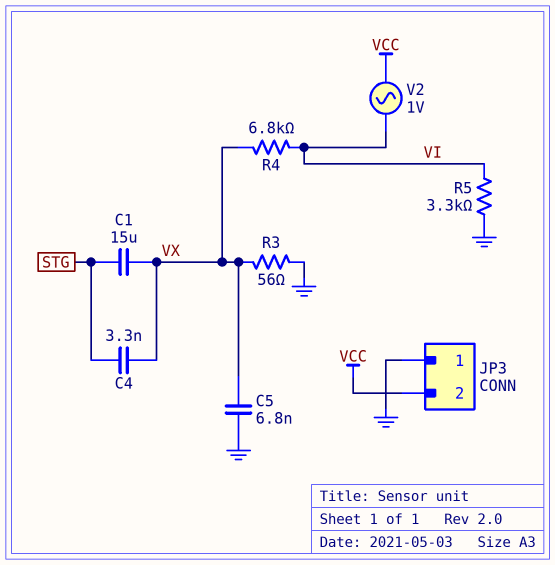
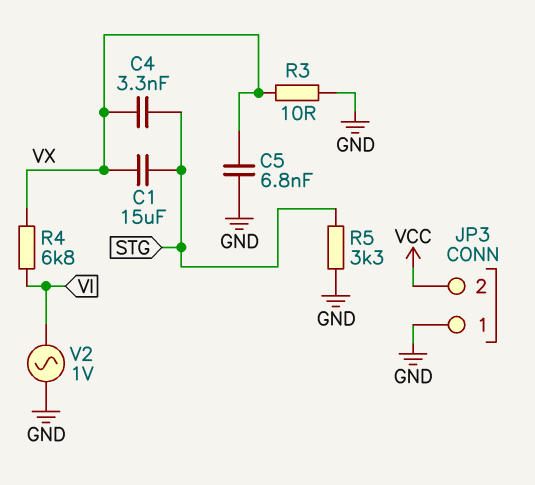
R3: 56 (GND, VX) -> 10 (GND, VX)
R5: 3.3k (GND, VI) -> 3.3k (GND, STG)
V2: AC 1V (VCC, VI) -> AC 1V (GND, VI)

